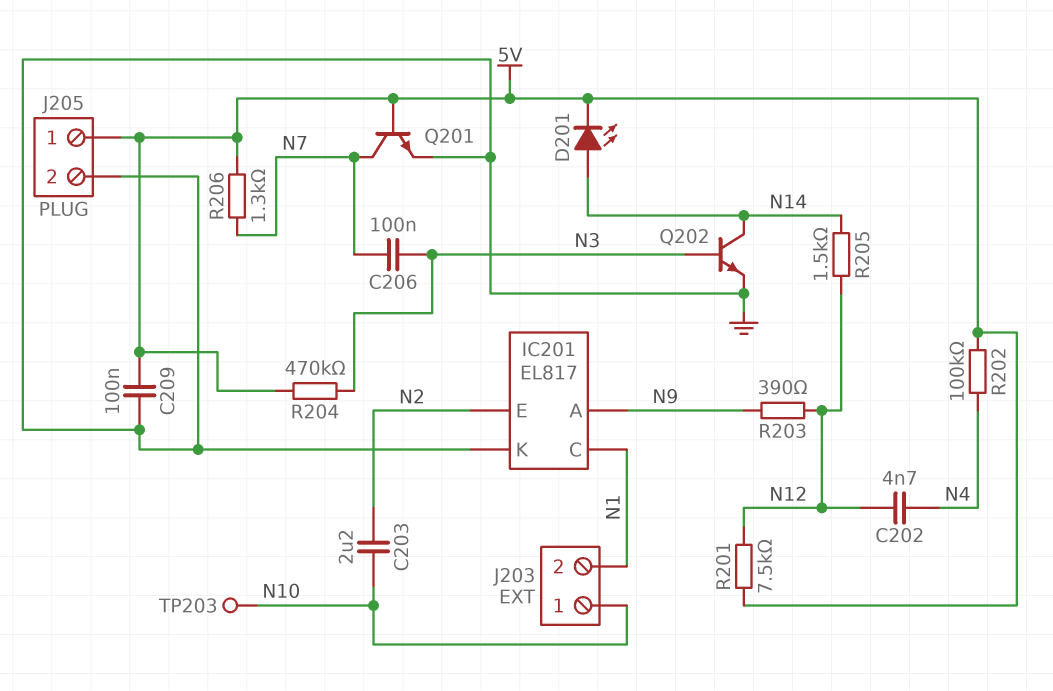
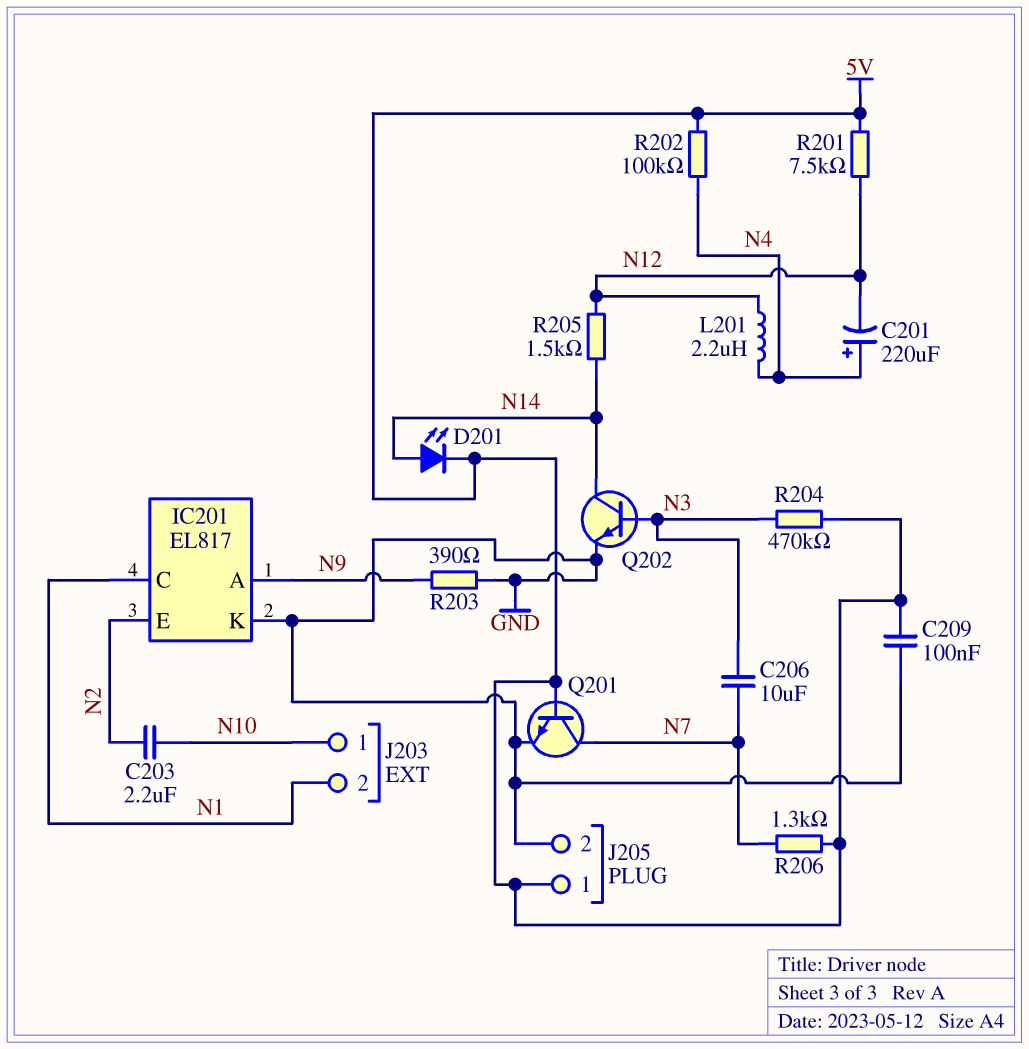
C201: none -> 220uF (plus N4, minus N12)
C202: 4.7nF (N4, N12) -> none
C206: 100nF (N3, N7) -> 10uF (N3, N7)
L201: none -> 2.2uH (N4, N12)
R203: 390 (N9, N12) -> 390 (GND, N9)
TP203: test point (N10) -> none

